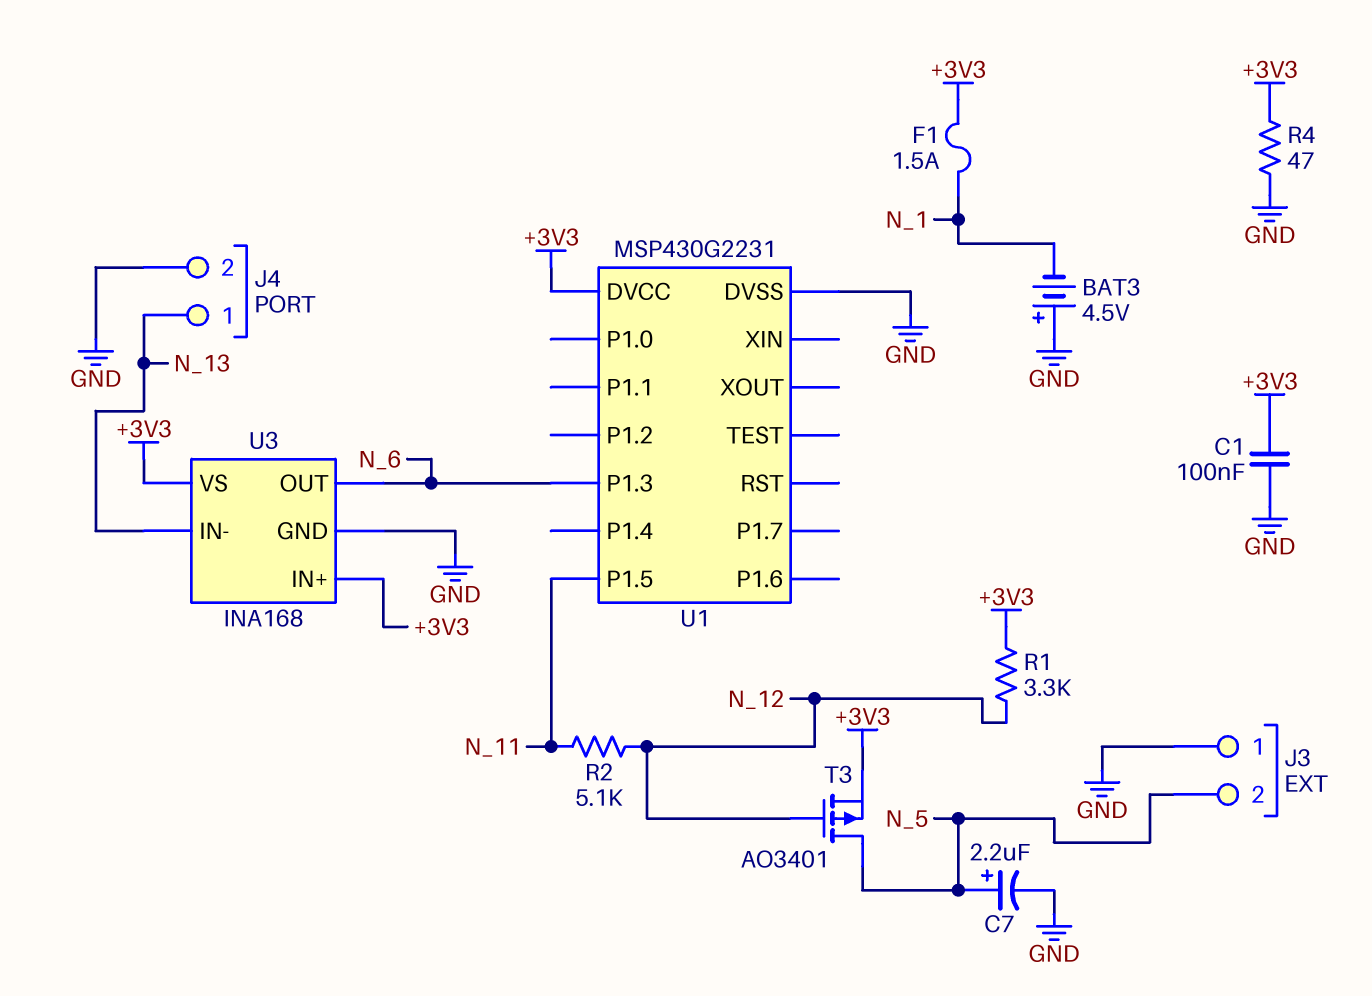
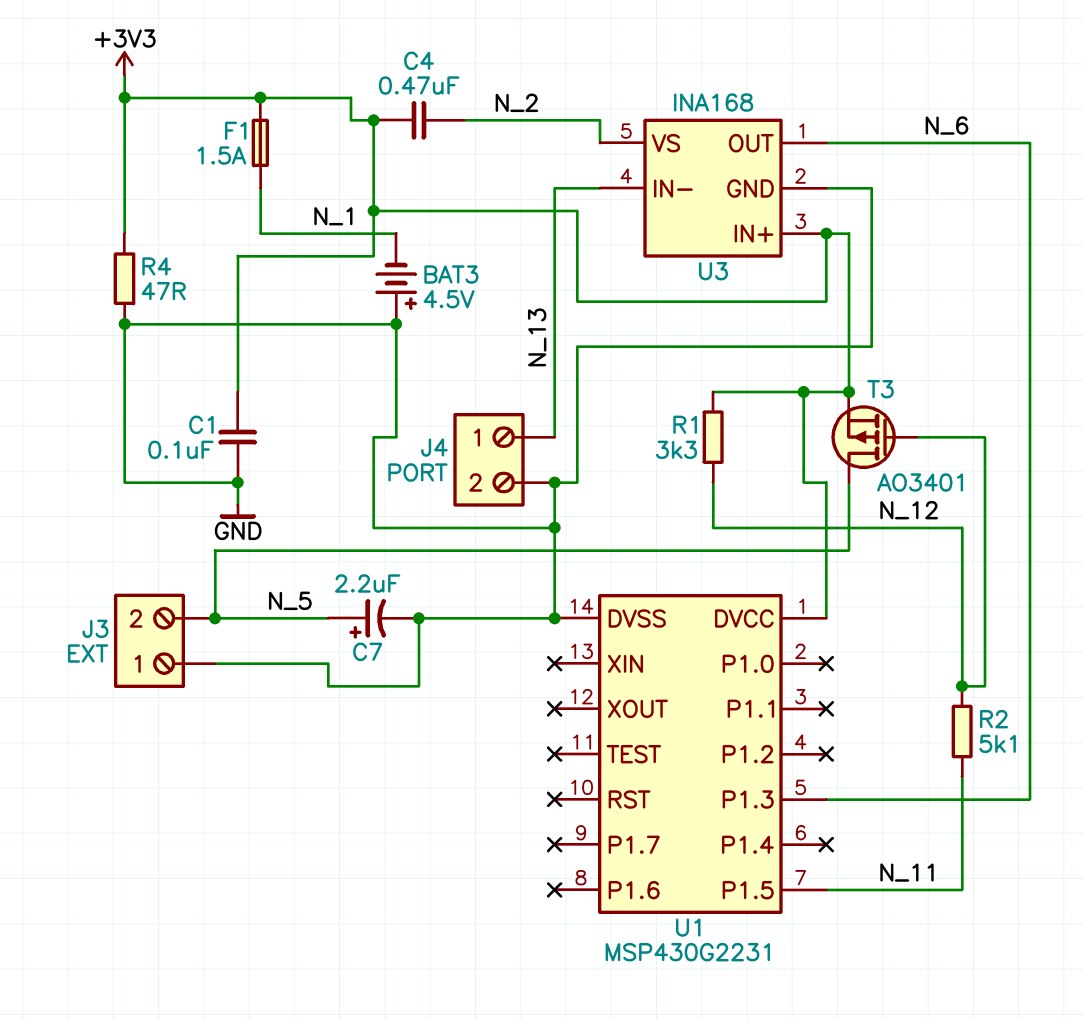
C4: none -> 470nF (+3V3, N_2)
U3 pin VS: +3V3 -> N_2

